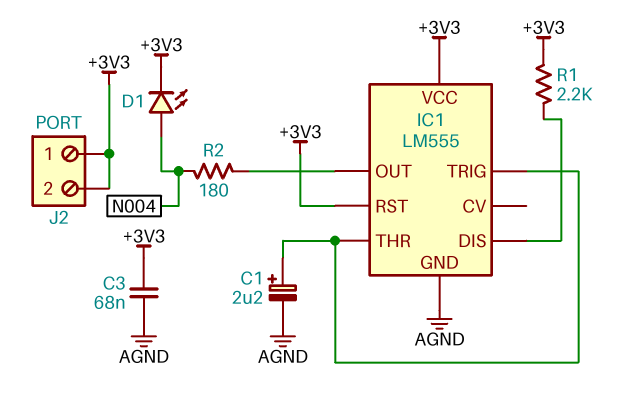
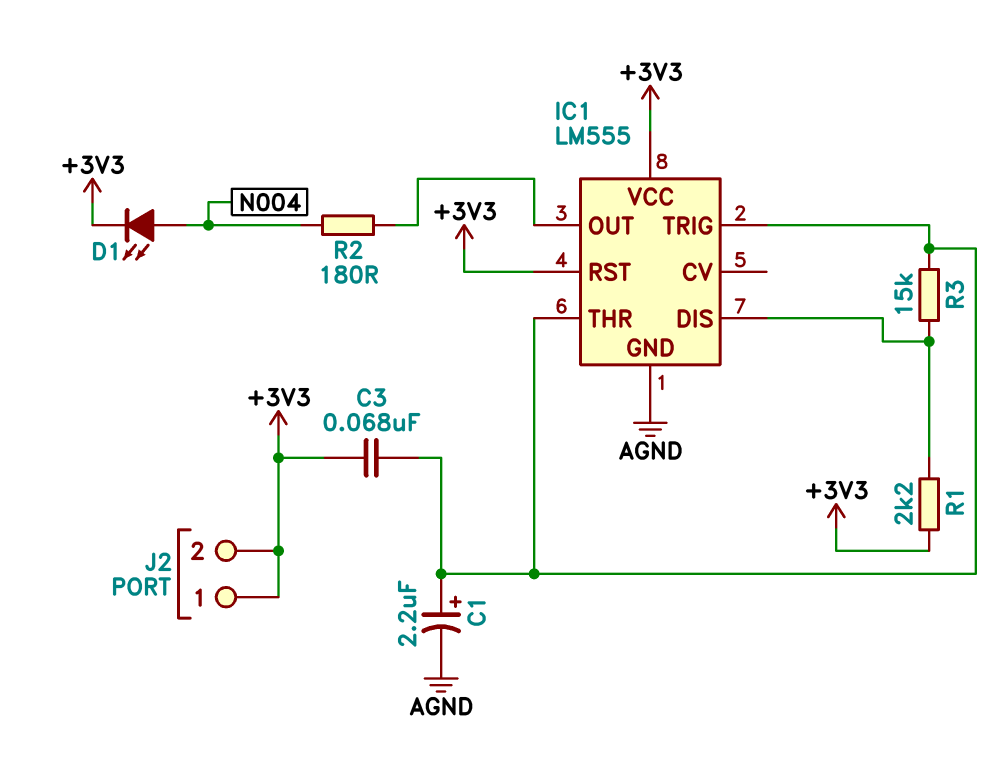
C3: 68nF (+3V3, AGND) -> 68nF (+3V3, IC1/THR)
R3: none -> 15k (IC1/DIS, IC1/THR)

